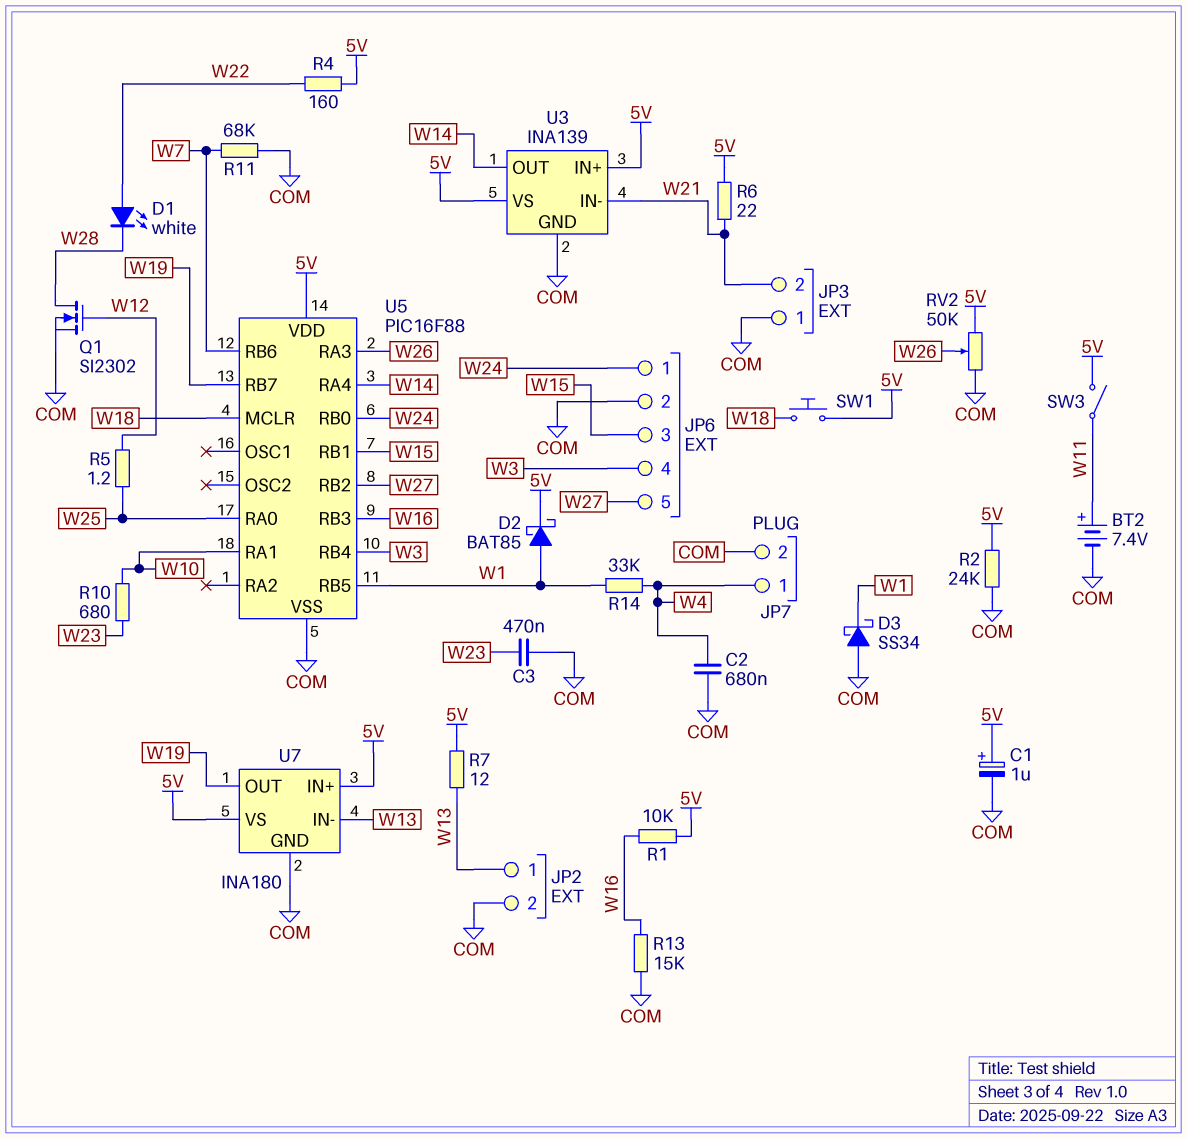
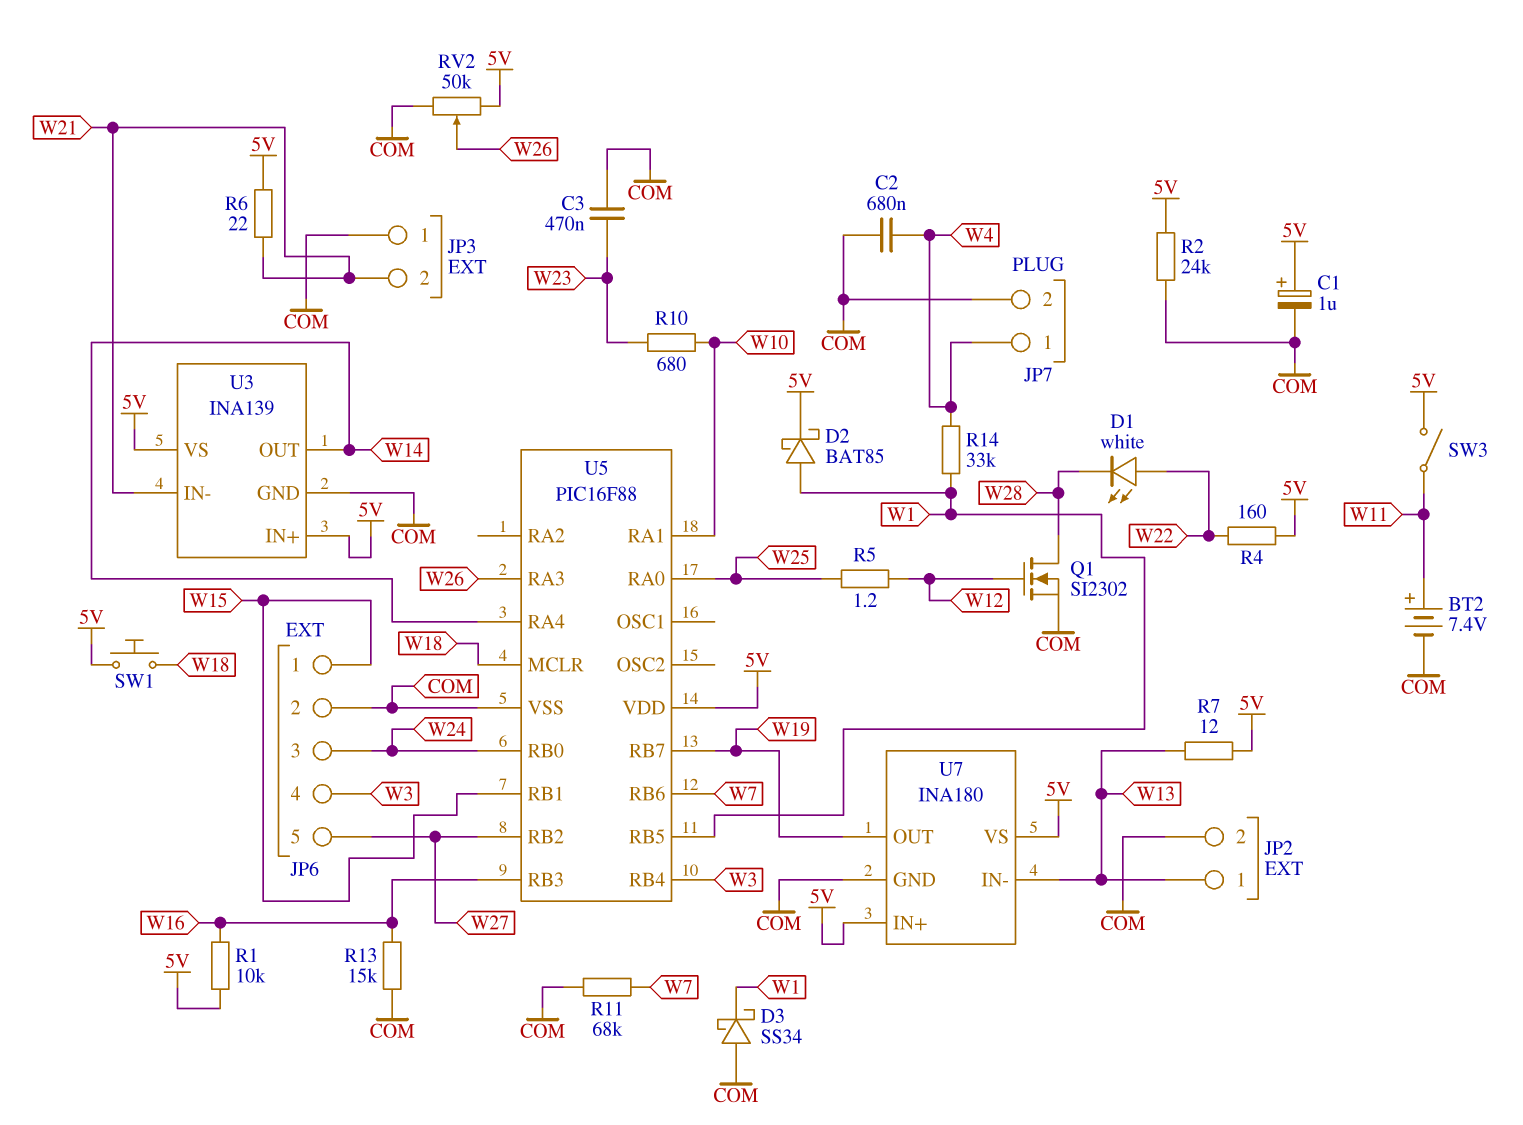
JP6 pin 1: W24 -> W15
JP6 pin 3: W15 -> W24

